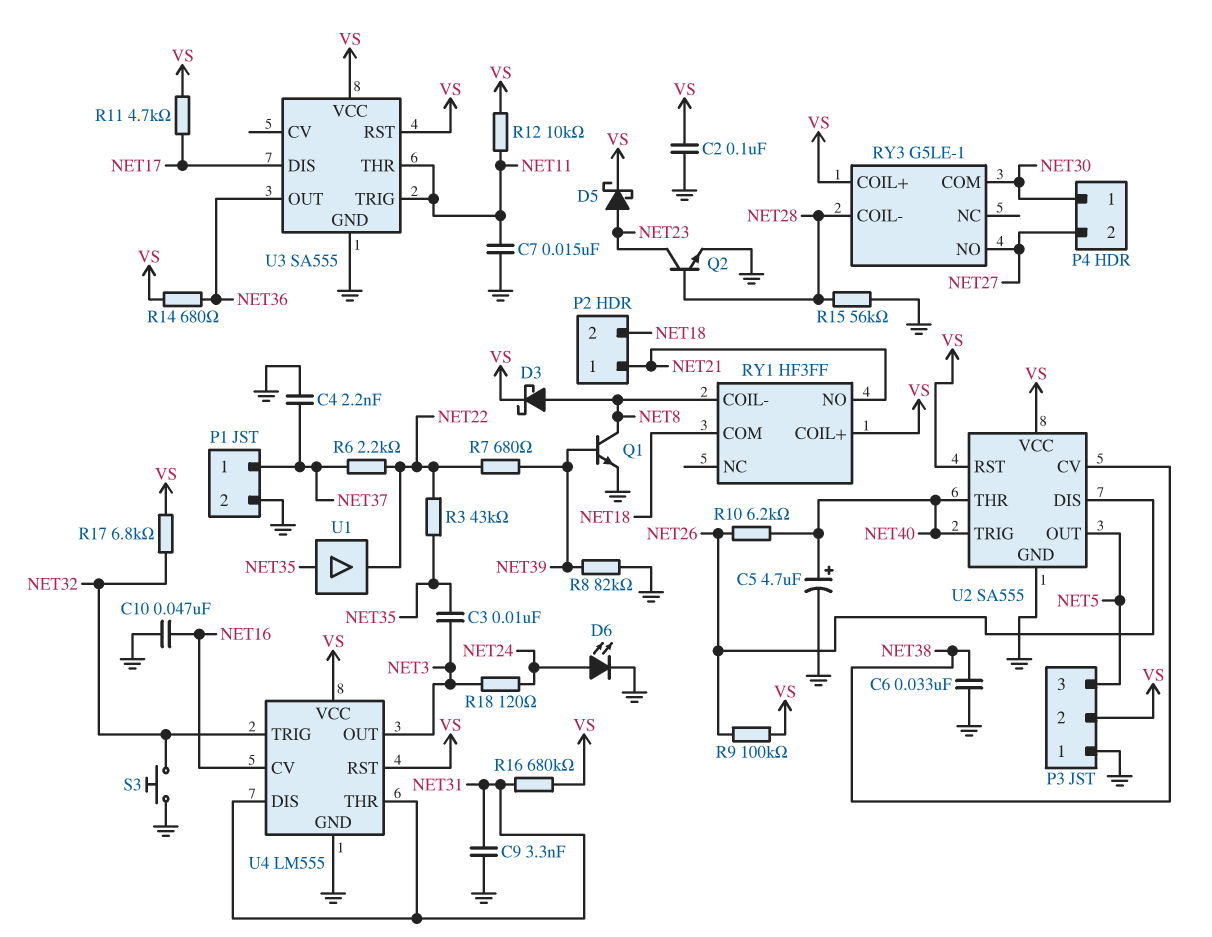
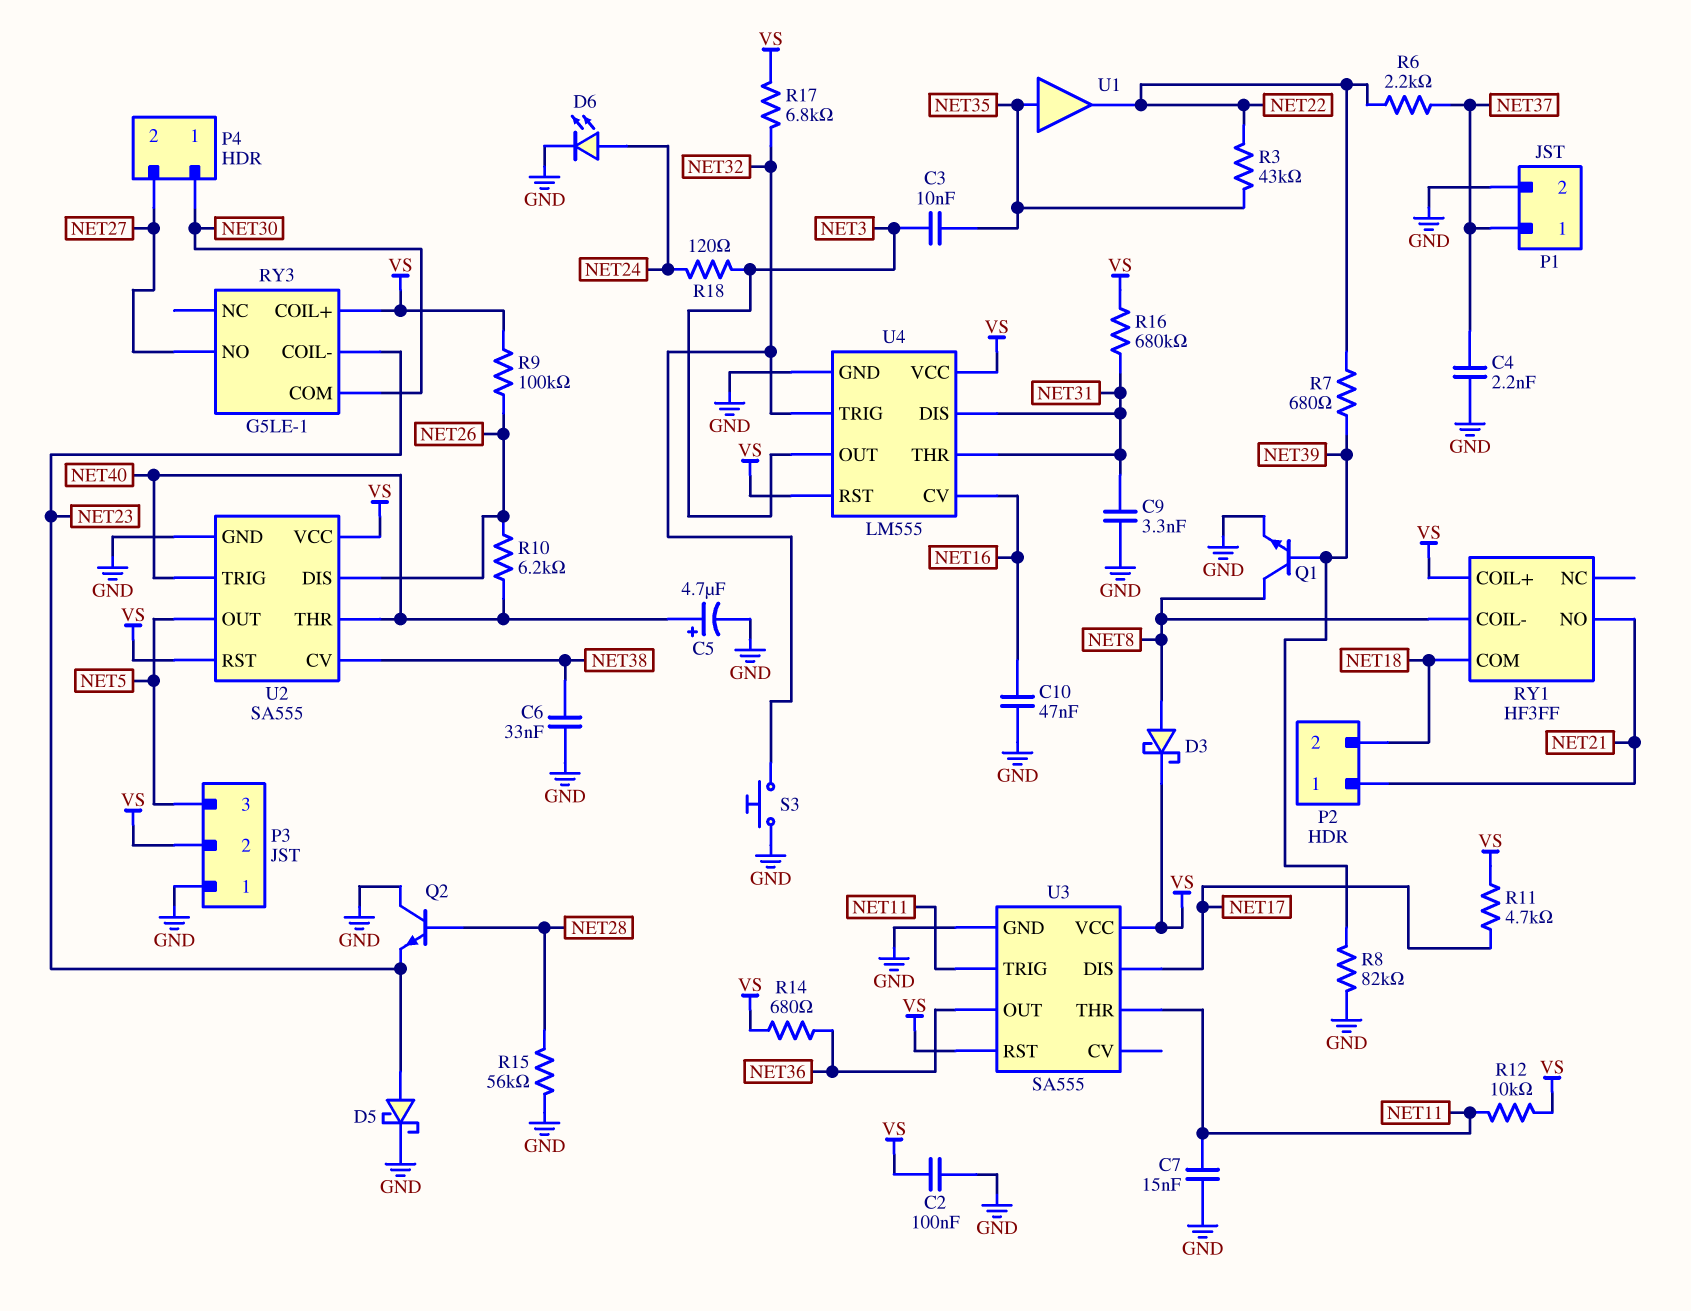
D5: schottky (A NET23, K VS) -> schottky (A NET23, K GND)
Q2: NPN (B NET28, C NET23, E GND) -> NPN (B NET28, C GND, E NET23)
RY3 pin COIL-: NET28 -> NET23

